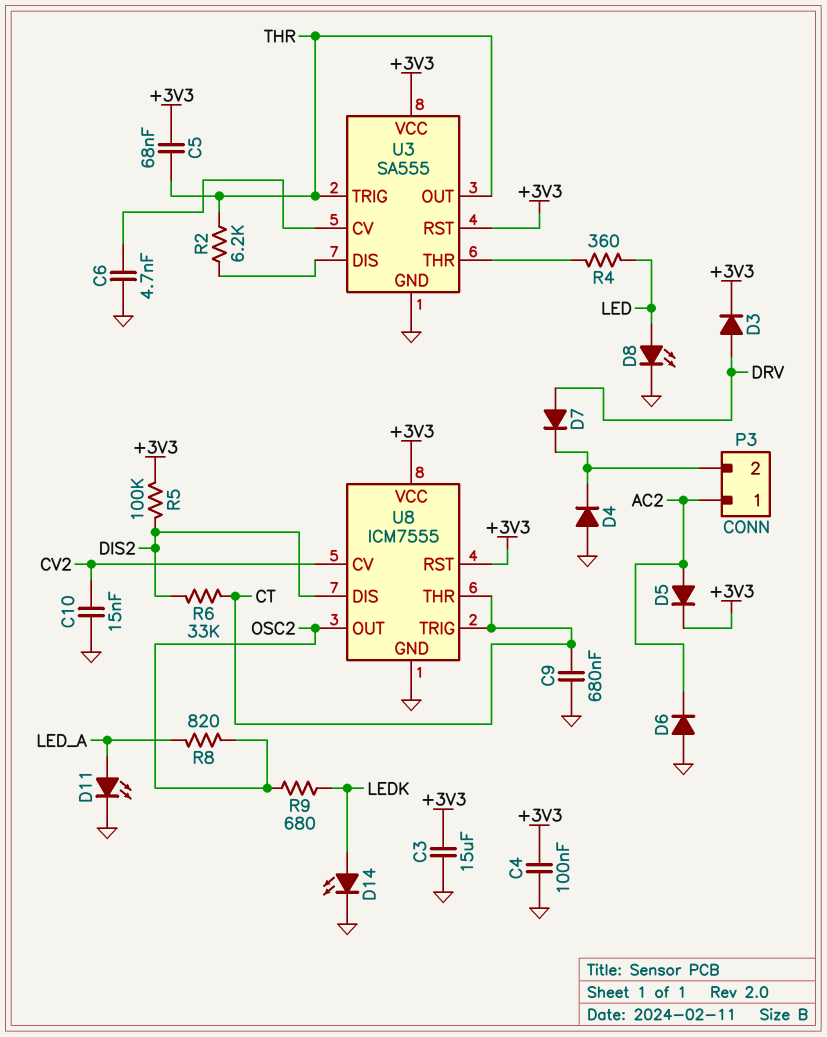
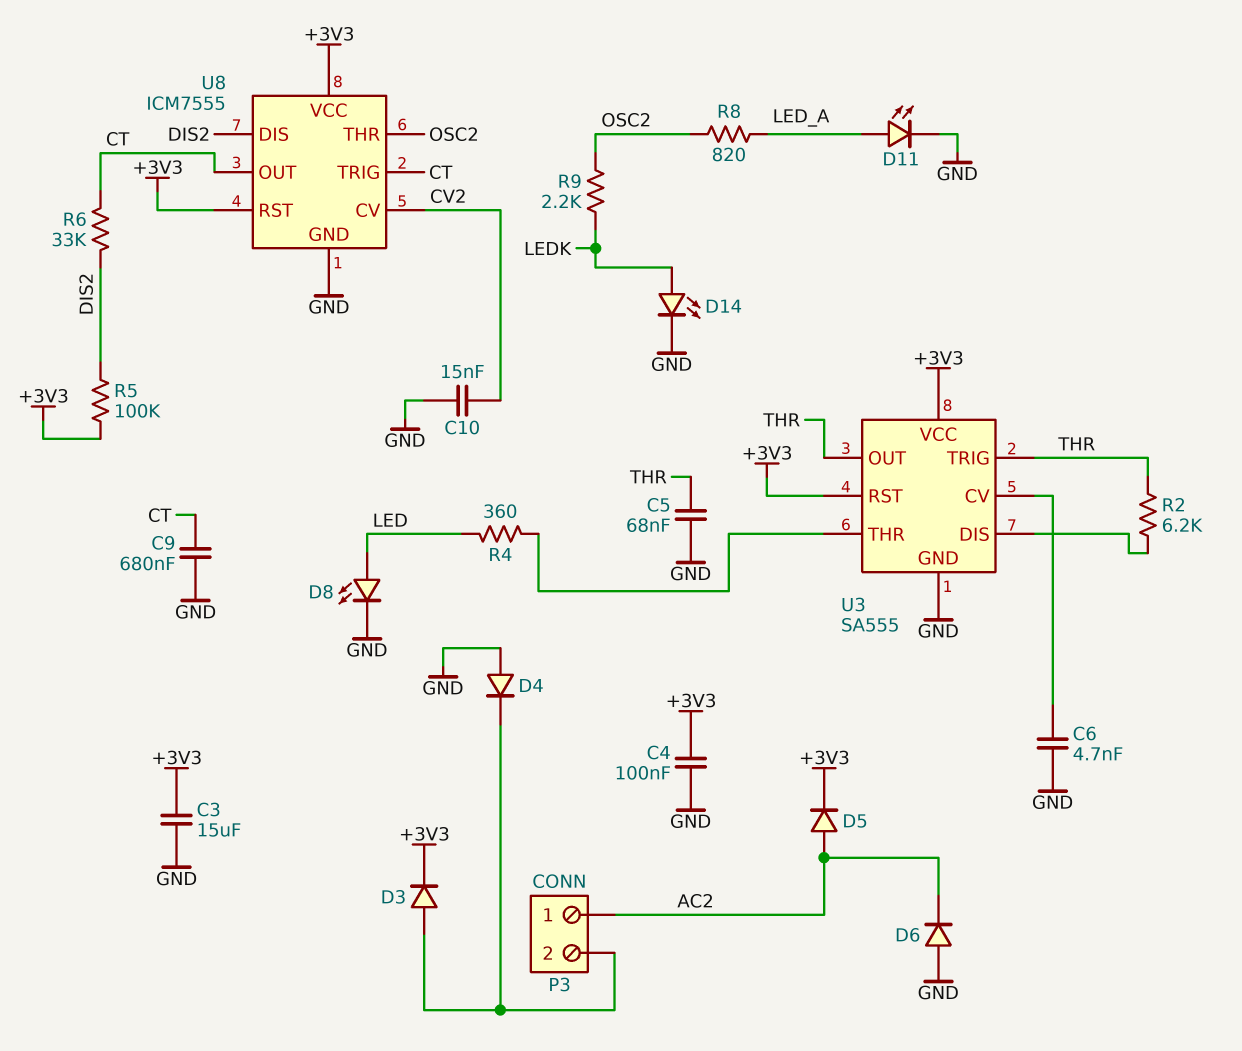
C5: 68nF (+3V3, THR) -> 68nF (GND, THR)
D3: diode (A DRV, K +3V3) -> diode (A P3/2, K +3V3)
D7: diode (A DRV, K P3/2) -> none
R9: 680 (LEDK, OSC2) -> 2.2k (LEDK, OSC2)
U8 pin OUT: OSC2 -> CT
U8 pin THR: CT -> OSC2

